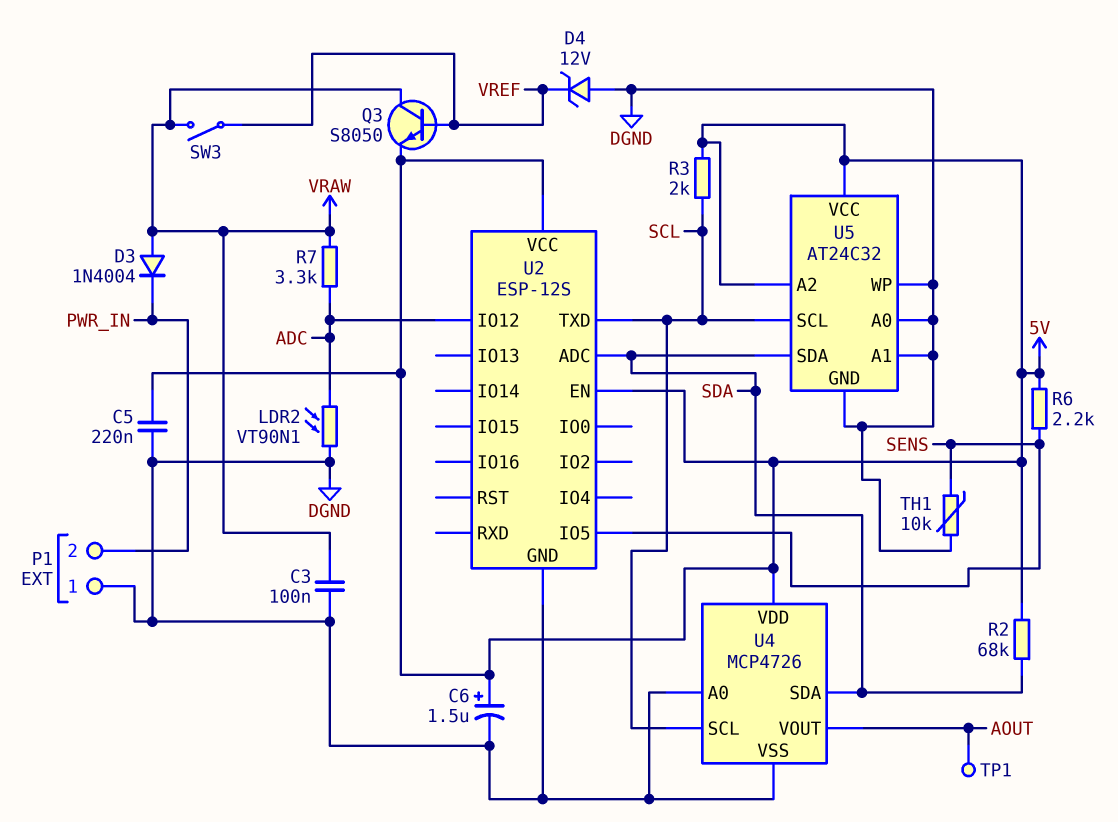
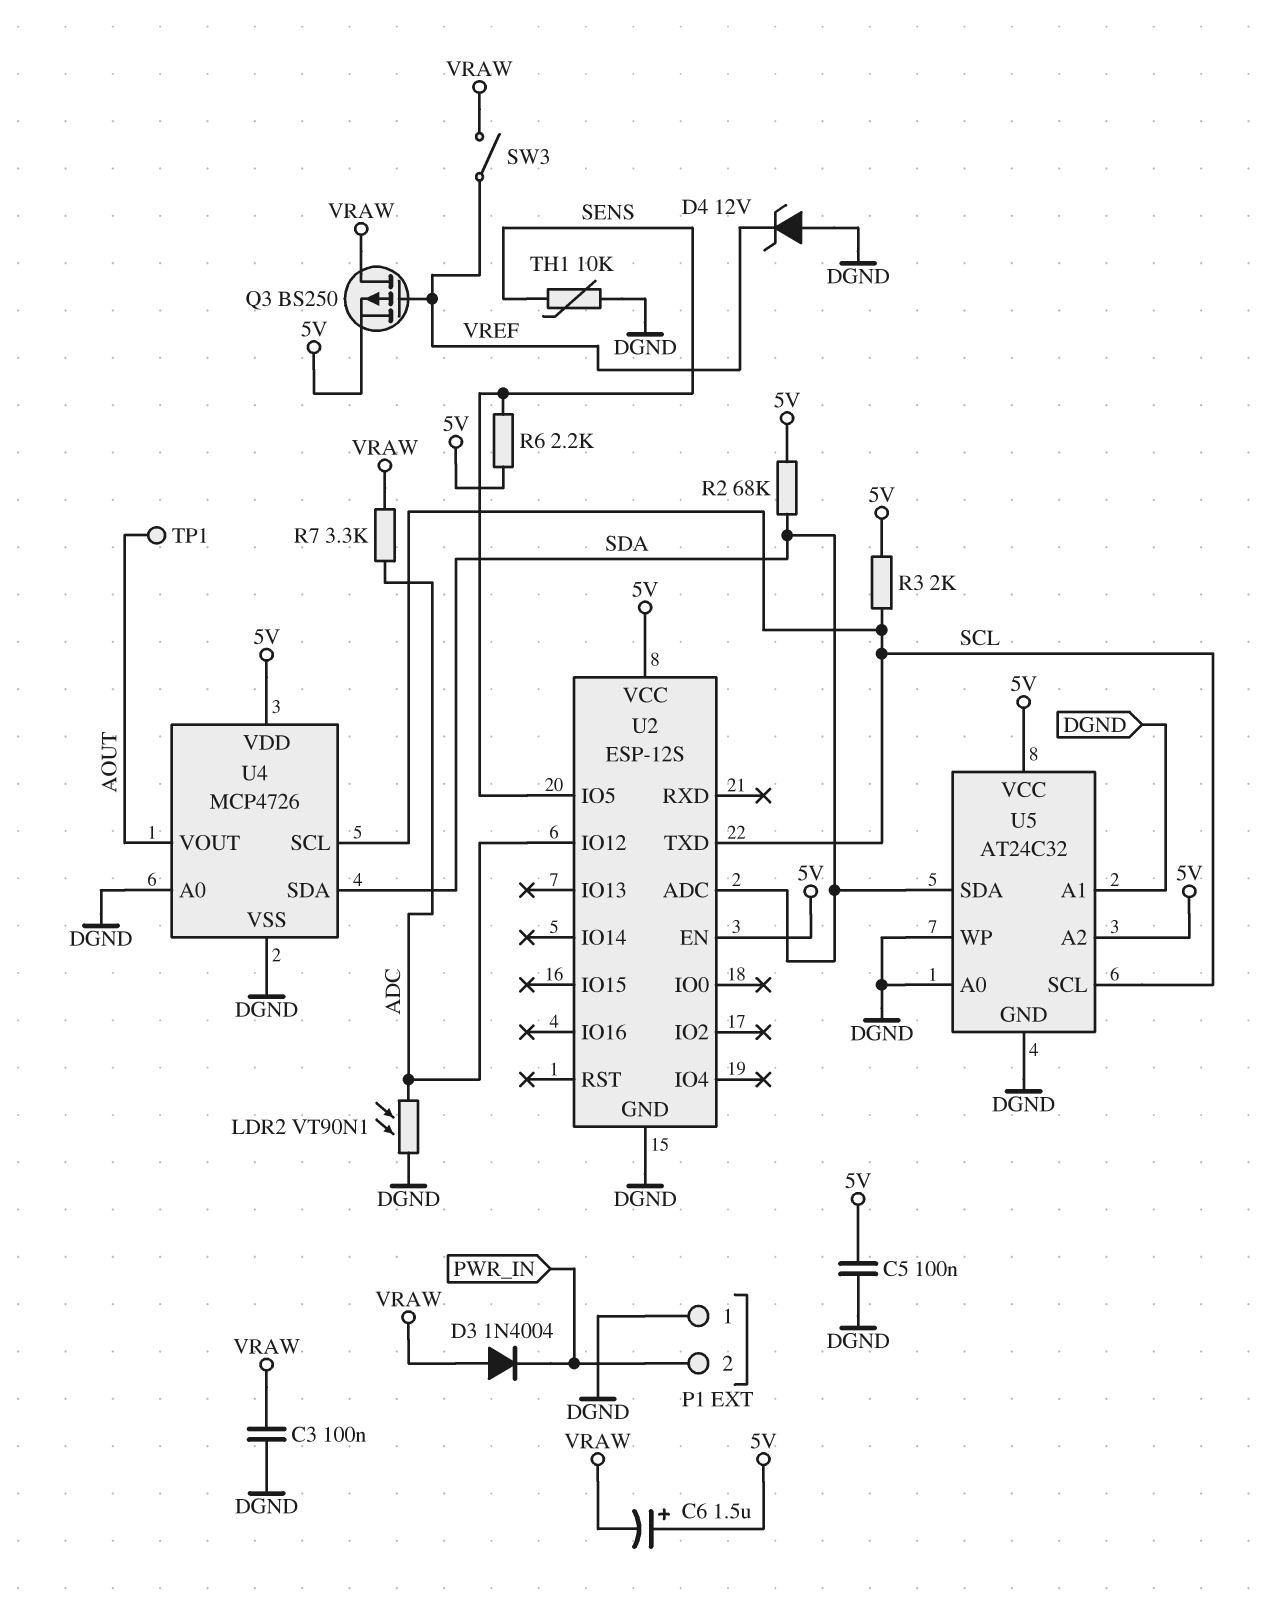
C5: 220nF (5V, DGND) -> 100nF (5V, DGND)
C6: 1.5uF (plus 5V, minus DGND) -> 1.5uF (plus 5V, minus VRAW)
Q3: NPN S8050 (B VREF, C VRAW, E 5V) -> PMOS BS250 (G VREF, D VRAW, S 5V)

